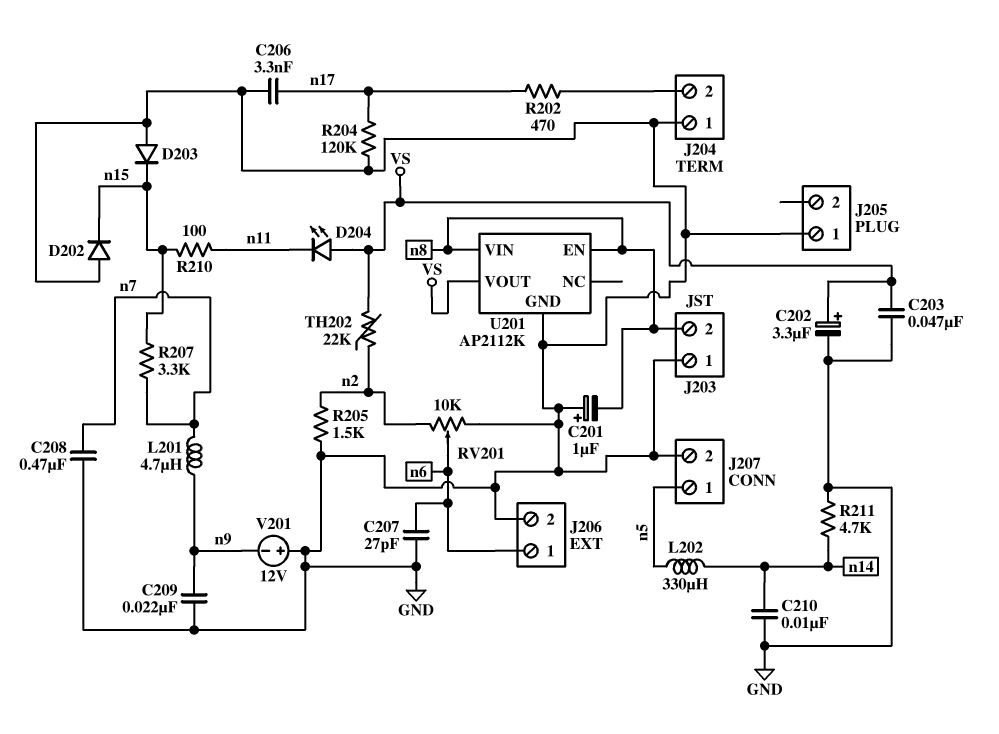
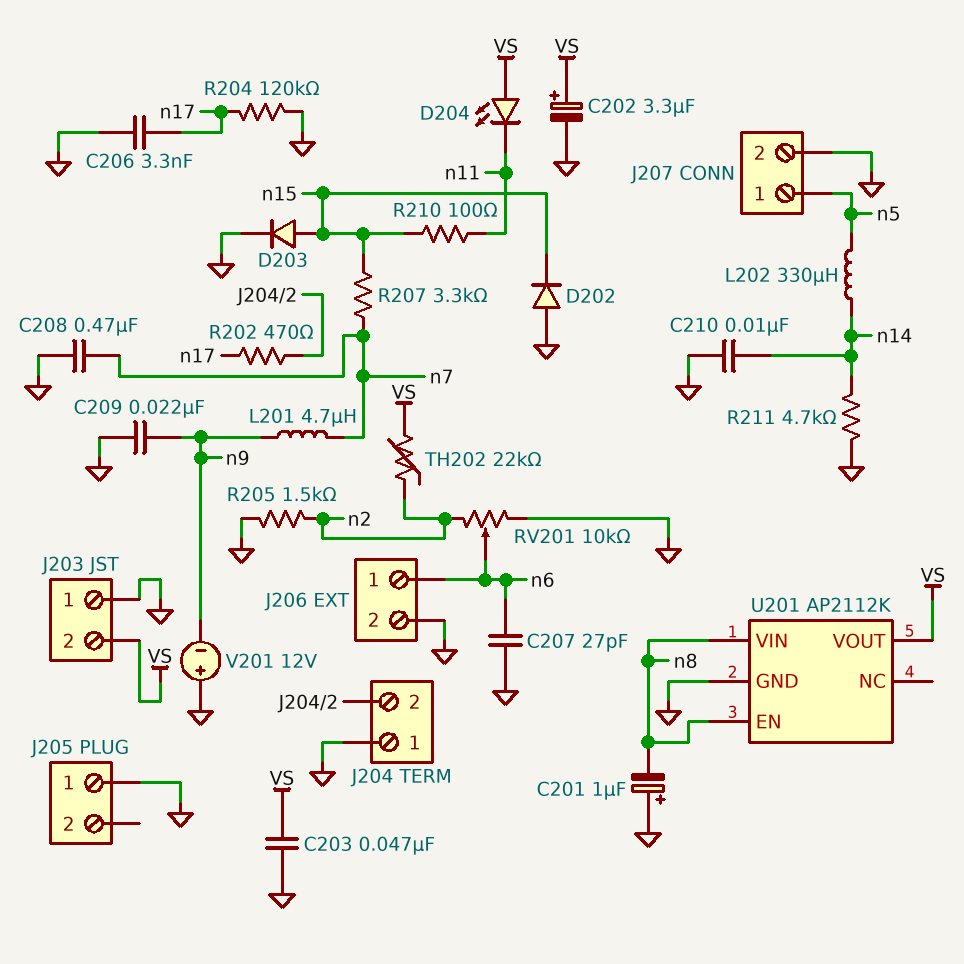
D203: diode (A GND, K n15) -> diode (A n15, K GND)
J203 pin 2: n8 -> VS

